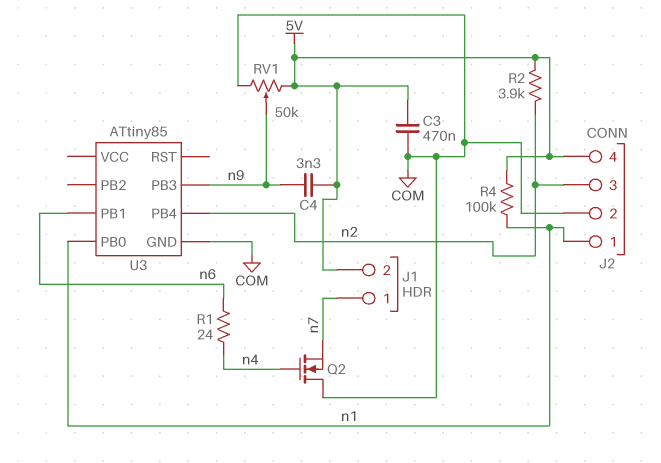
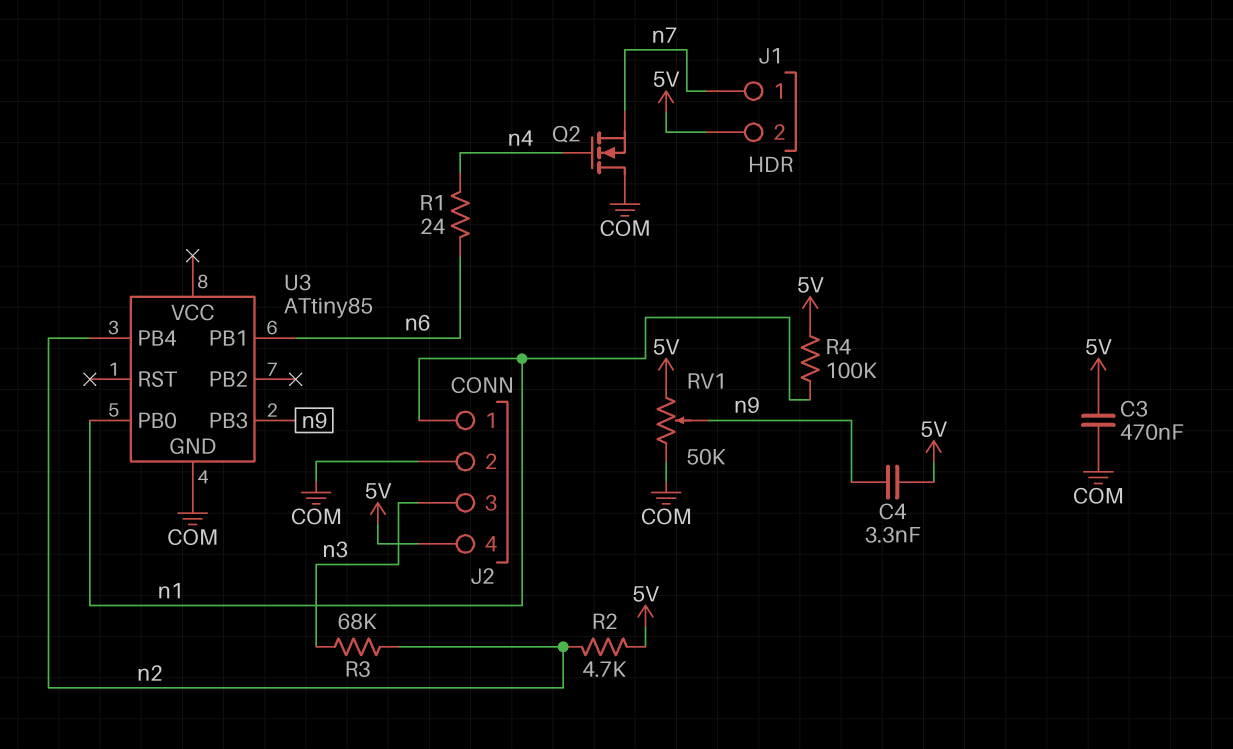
J2 pin 3: n2 -> n3
R2: 3.9k (5V, n2) -> 4.7k (5V, n2)
R3: none -> 68k (n2, n3)

